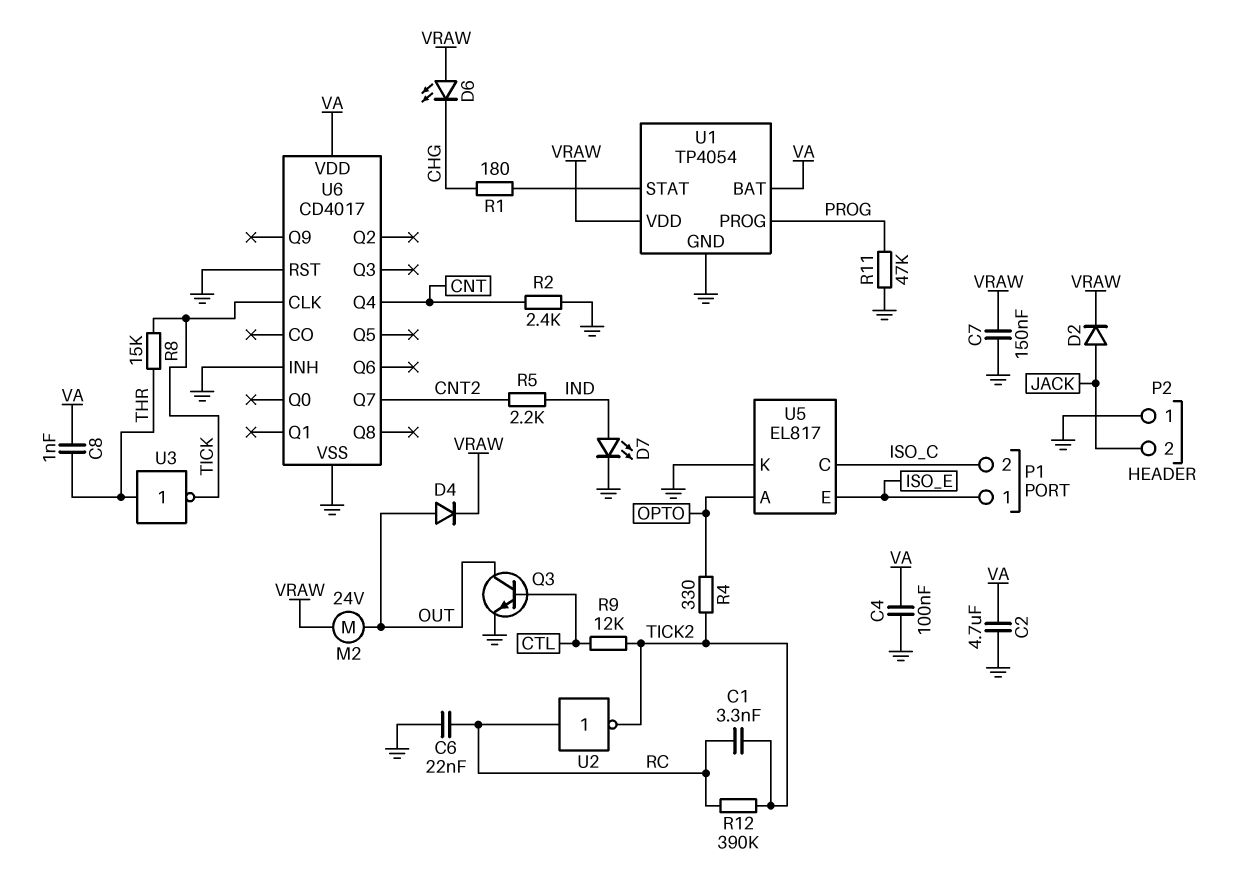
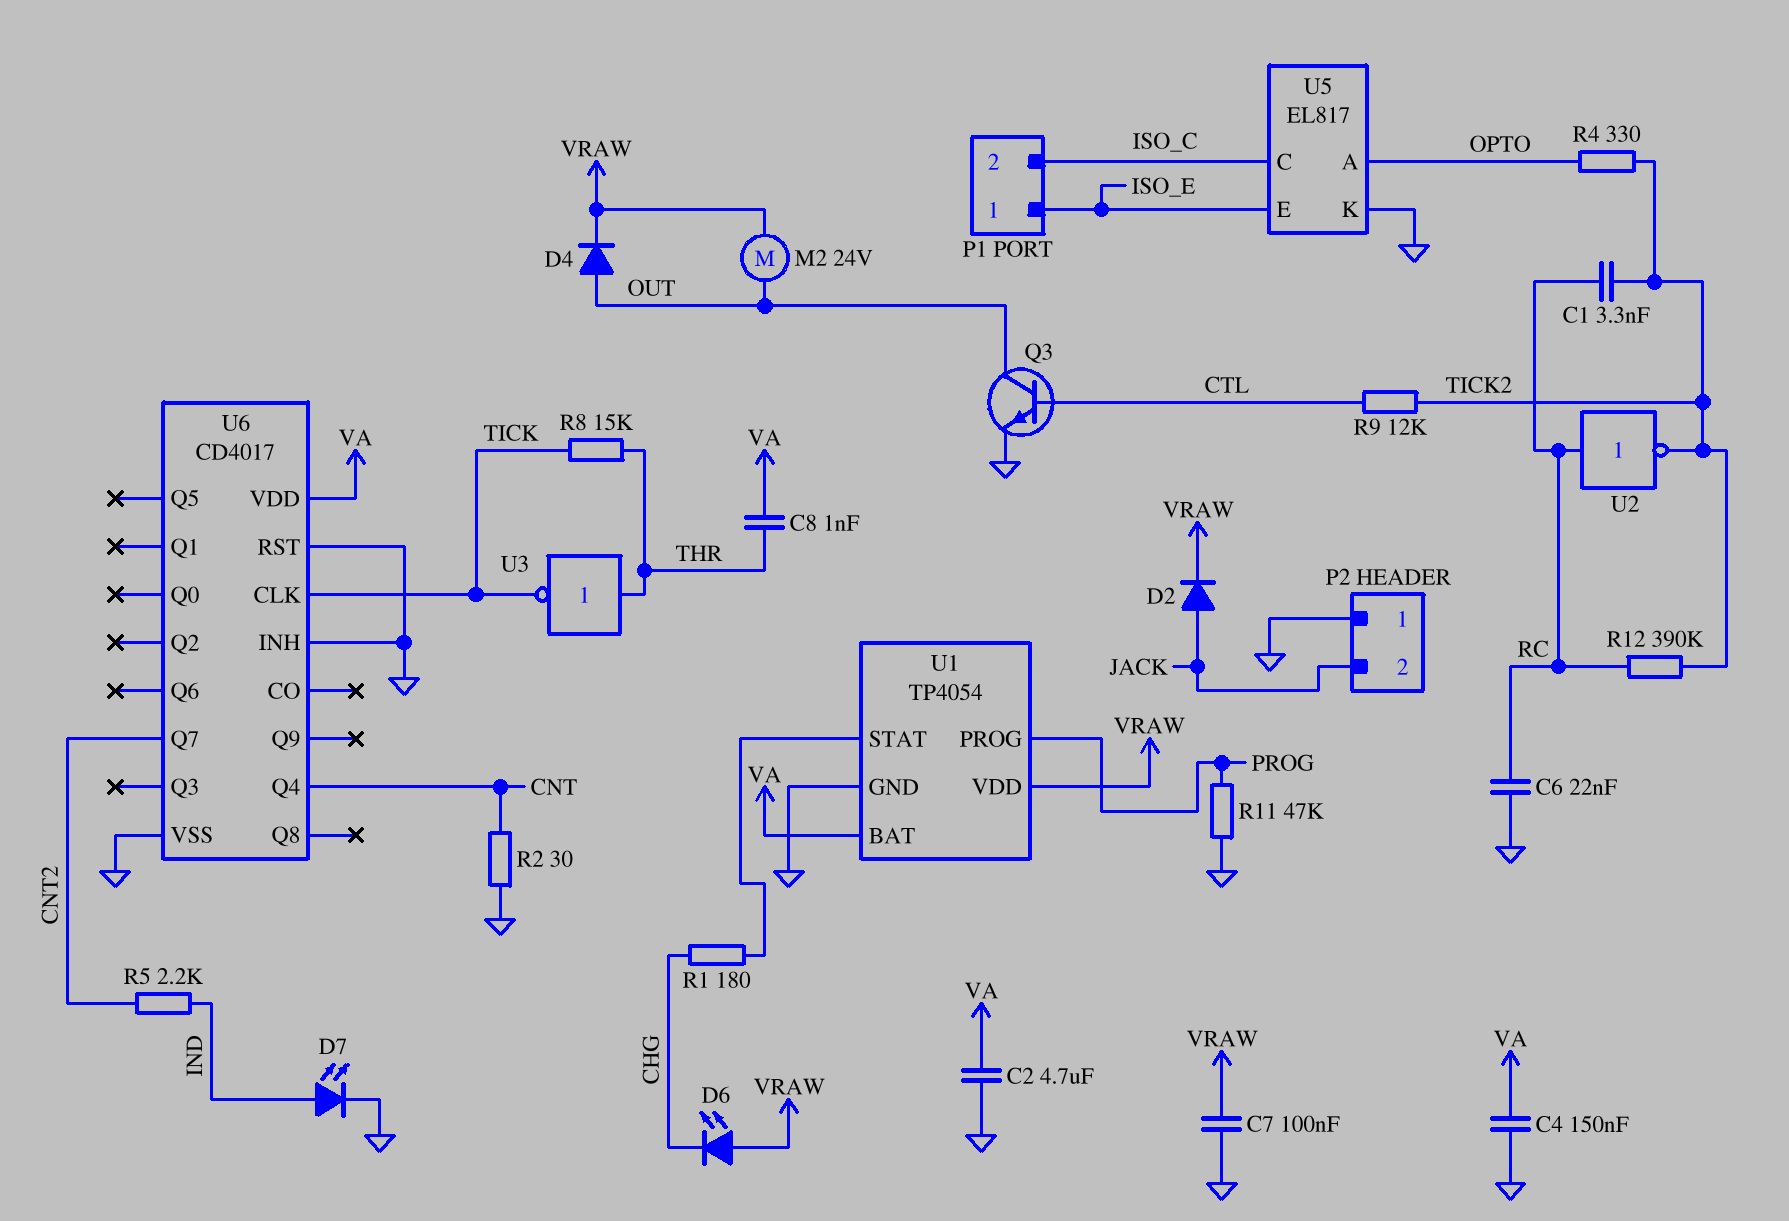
C4: 100nF (GND, VA) -> 150nF (GND, VA)
C7: 150nF (GND, VRAW) -> 100nF (GND, VRAW)
R2: 2.4k (CNT, GND) -> 30 (CNT, GND)

